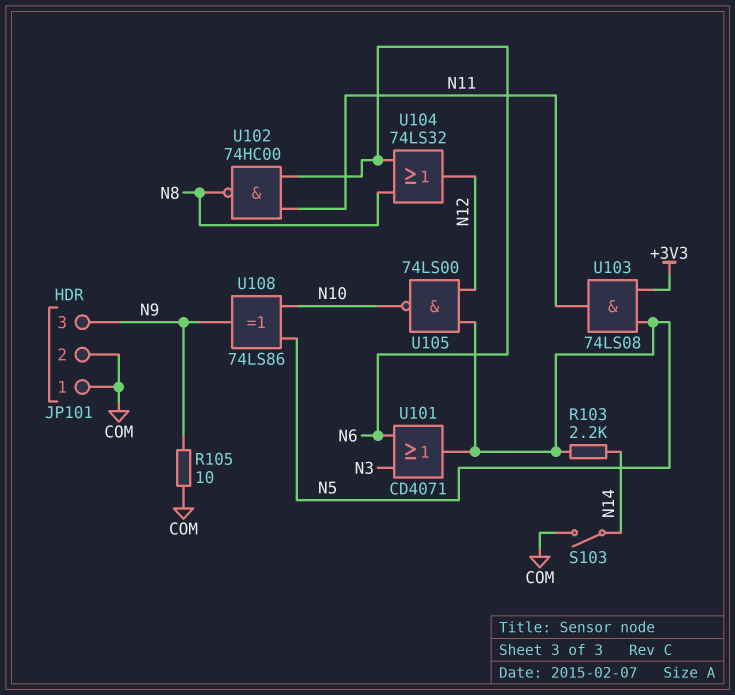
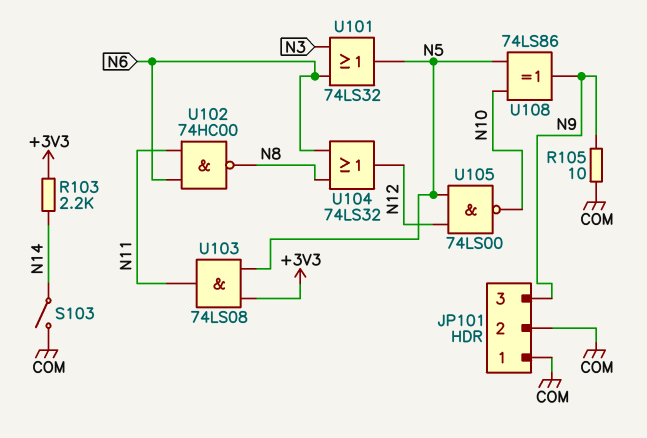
R103: 2.2k (N5, N14) -> 2.2k (+3V3, N14)
U101: OR CD4071 (in N3, in N6, out N5) -> OR 74LS32 (in N3, in N6, out N5)

